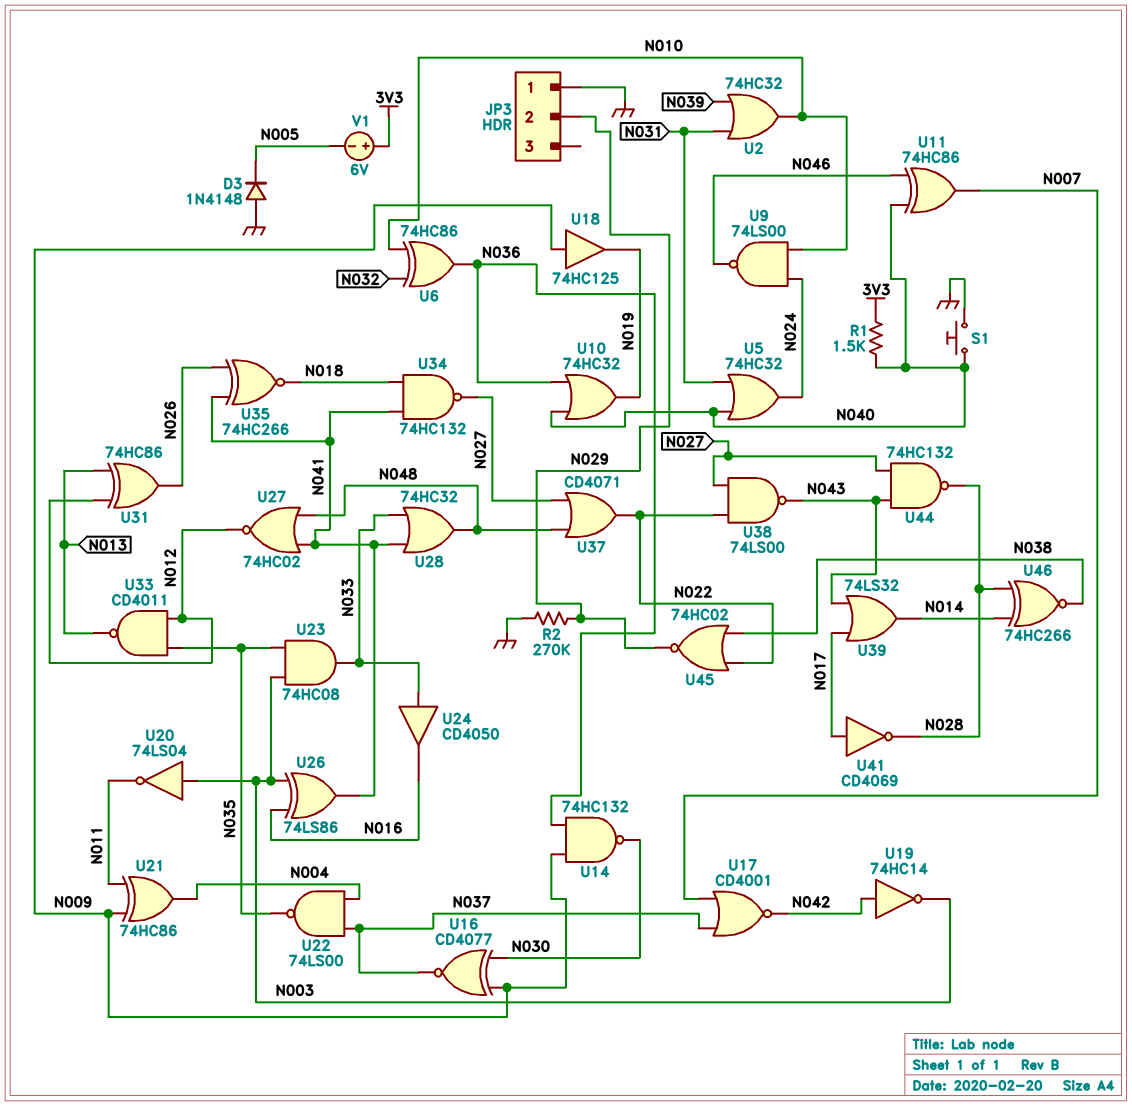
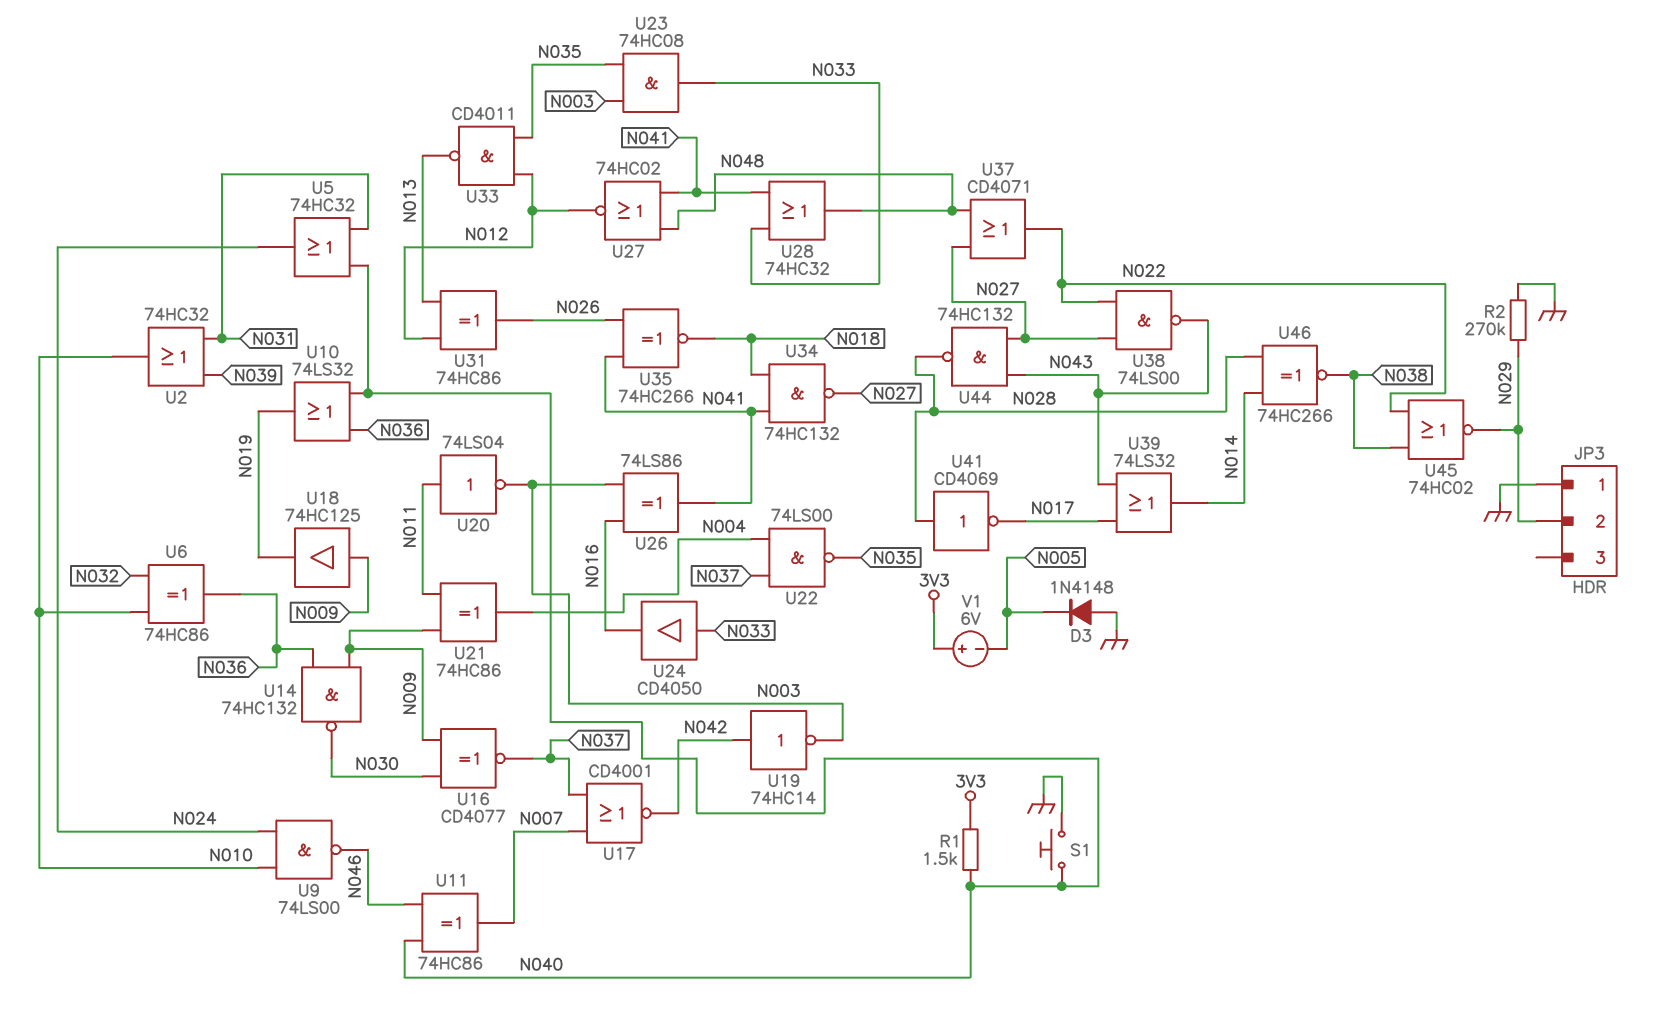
U10: OR 74HC32 (in N036, in N040, out N019) -> OR 74LS32 (in N036, in N040, out N019)
U20: NOT 74LS04 (in N003, out N011) -> NOT 74LS04 (in N011, out N003)
U41: NOT CD4069 (in N017, out N028) -> NOT CD4069 (in N028, out N017)

